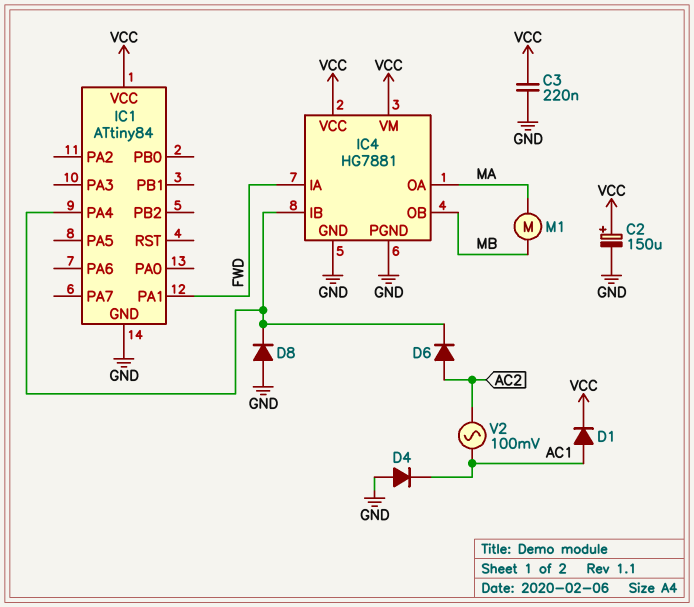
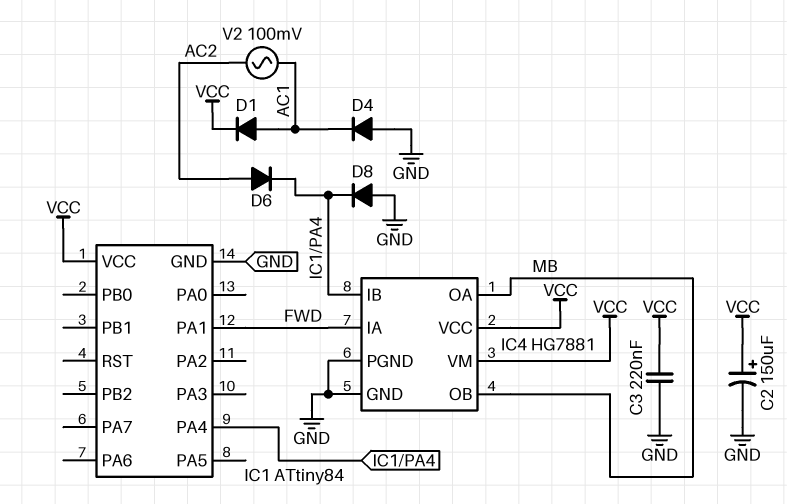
IC4 pin OA: MA -> MB
M1: motor (MA, MB) -> none

